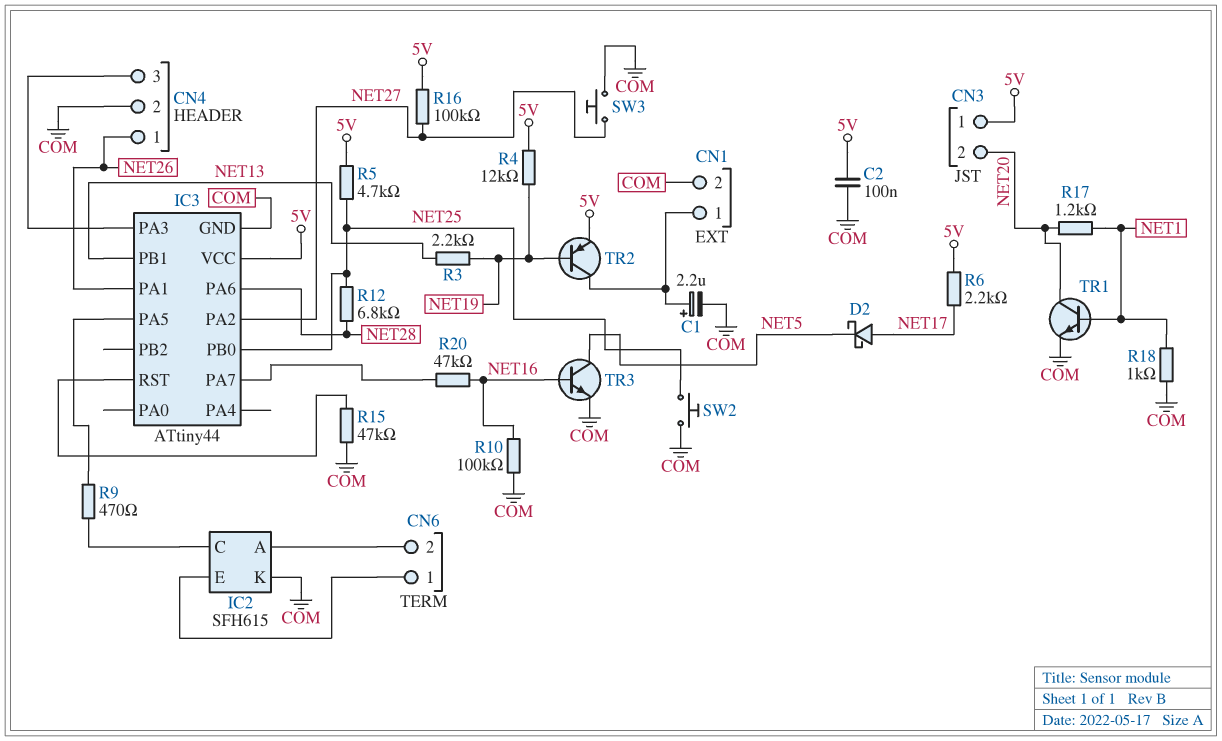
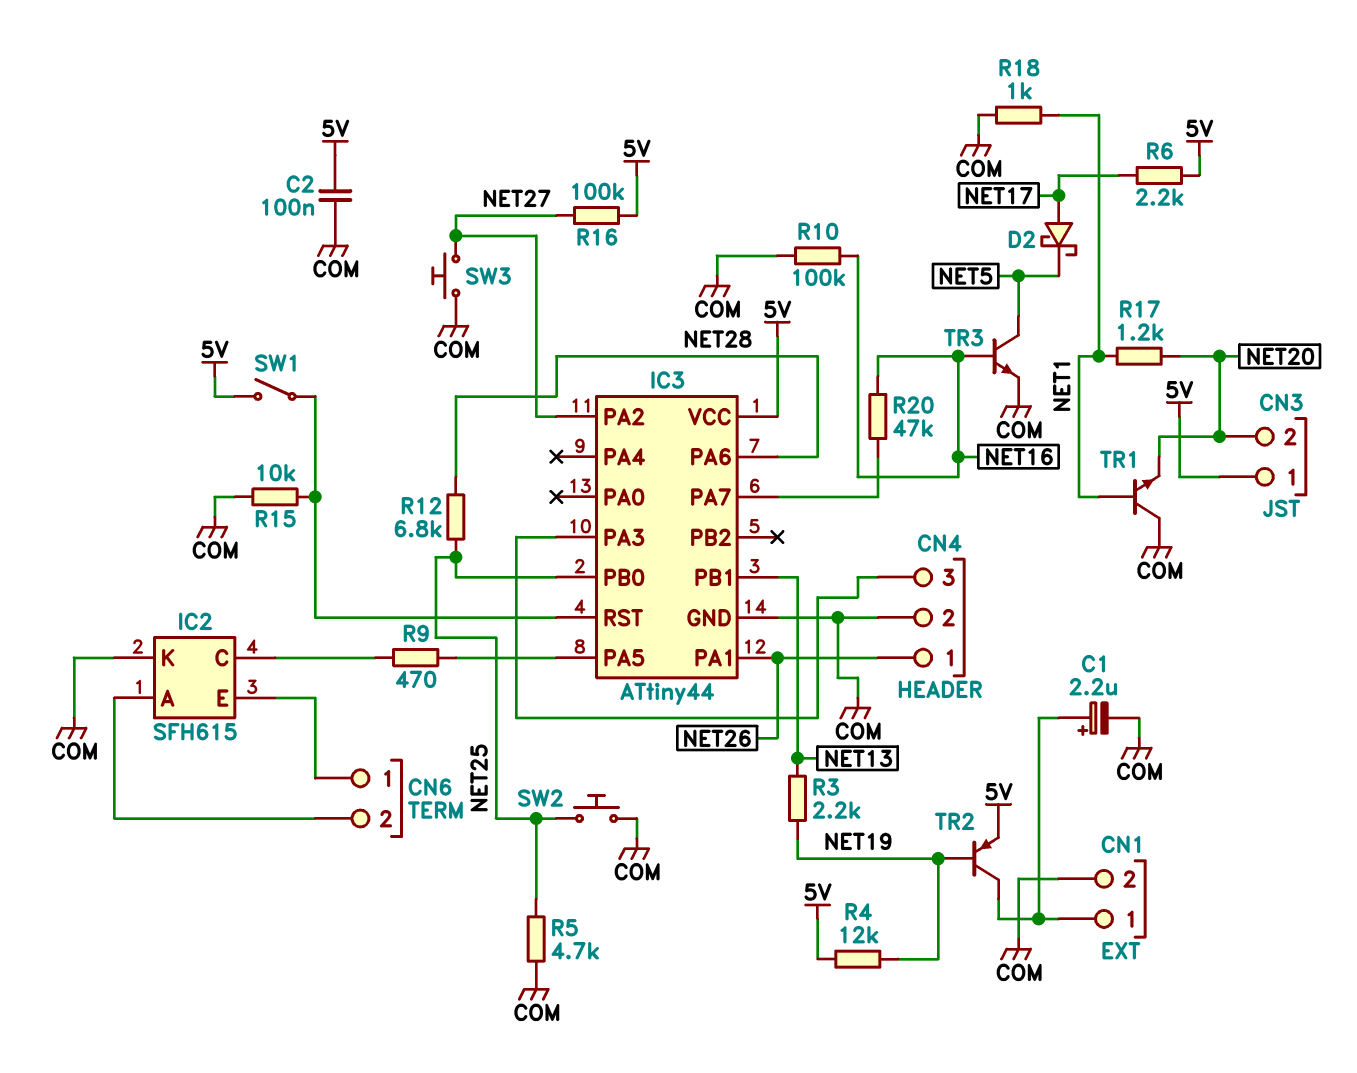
R5: 4.7k (5V, NET25) -> 4.7k (COM, NET25)
R15: 47k (COM, IC3/RST) -> 10k (COM, IC3/RST)
SW1: none -> switch (5V, IC3/RST)
TR1: NPN (B NET1, C NET20, E COM) -> NPN (B NET1, C COM, E NET20)

